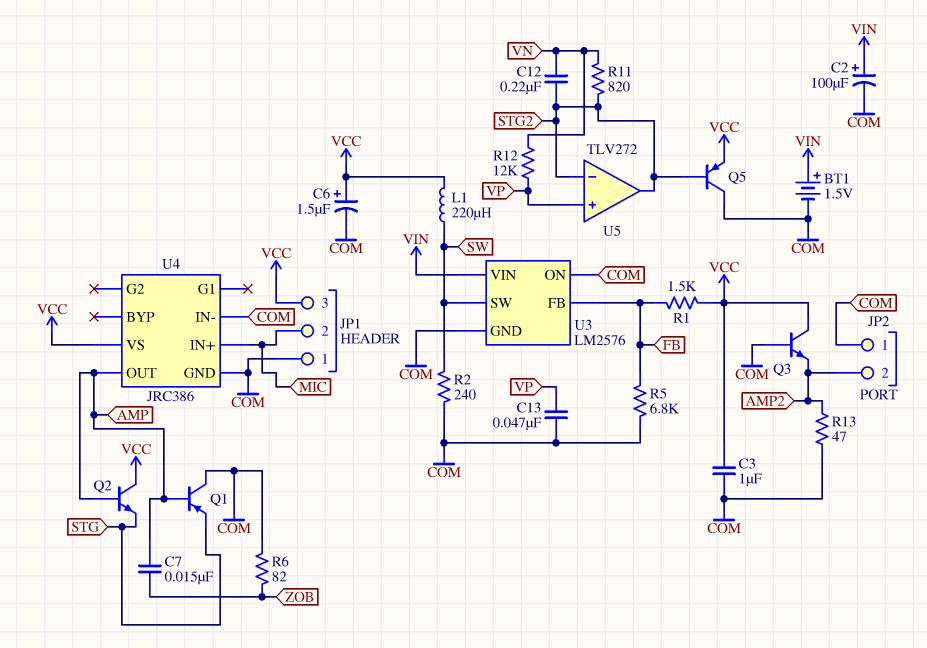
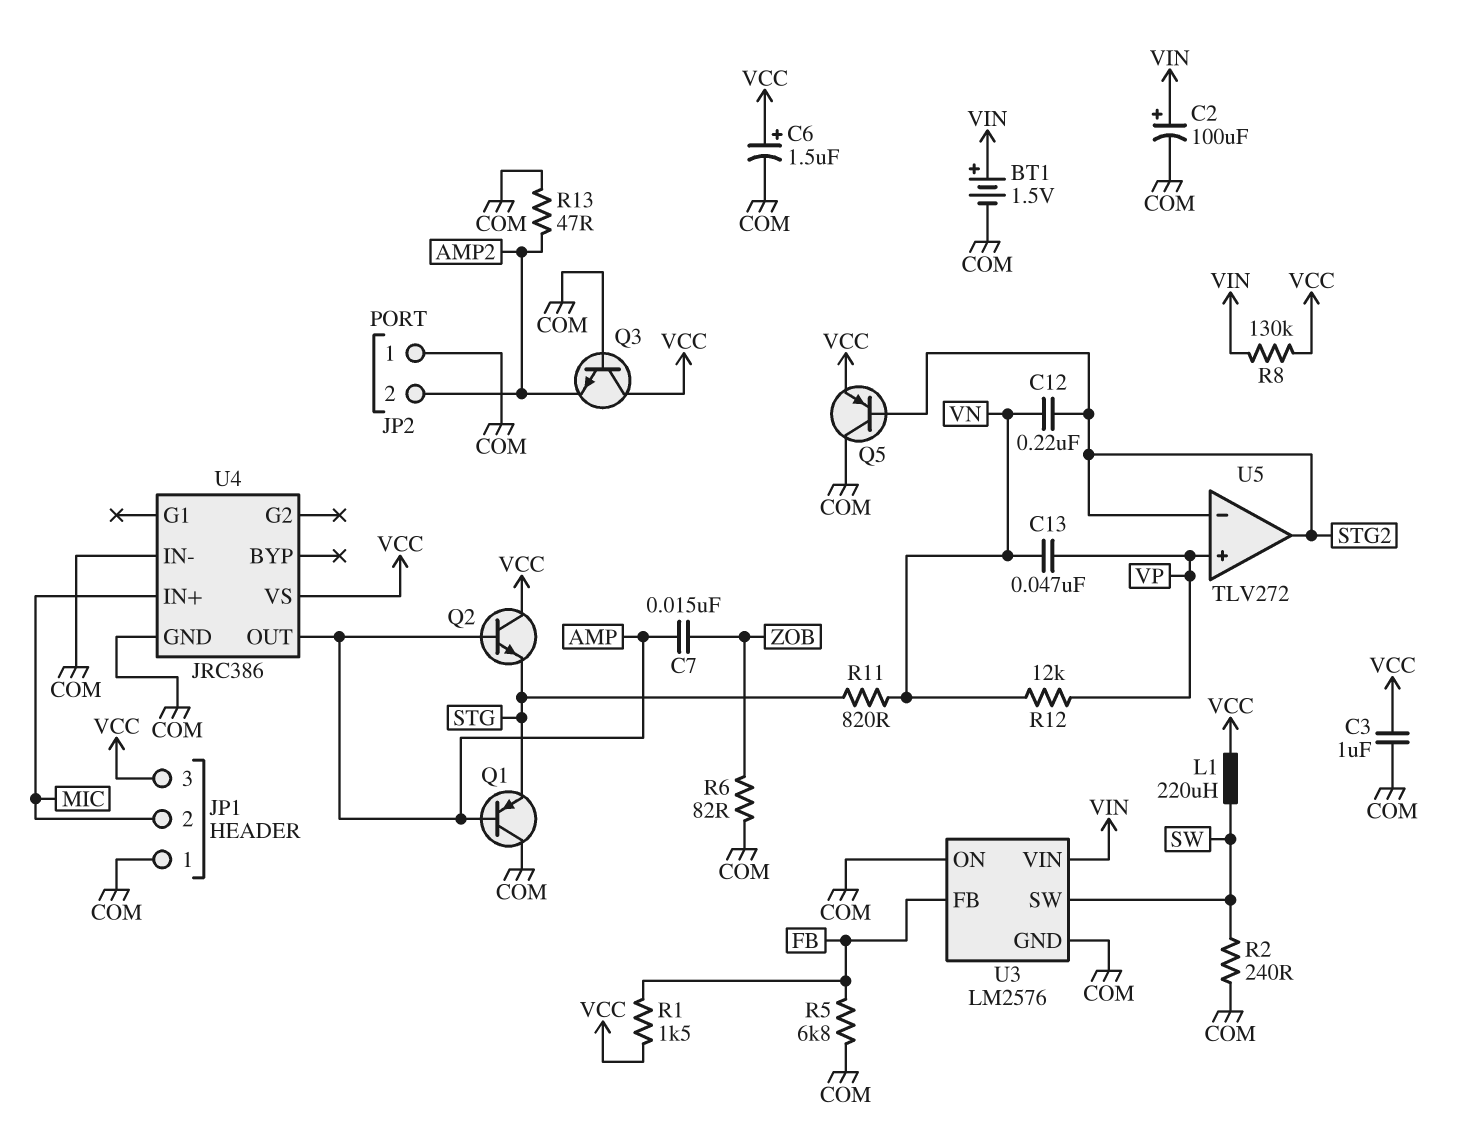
C13: 47nF (COM, VP) -> 47nF (VN, VP)
R8: none -> 130k (VCC, VIN)
R11: 820 (STG2, VN) -> 820 (STG, VN)

